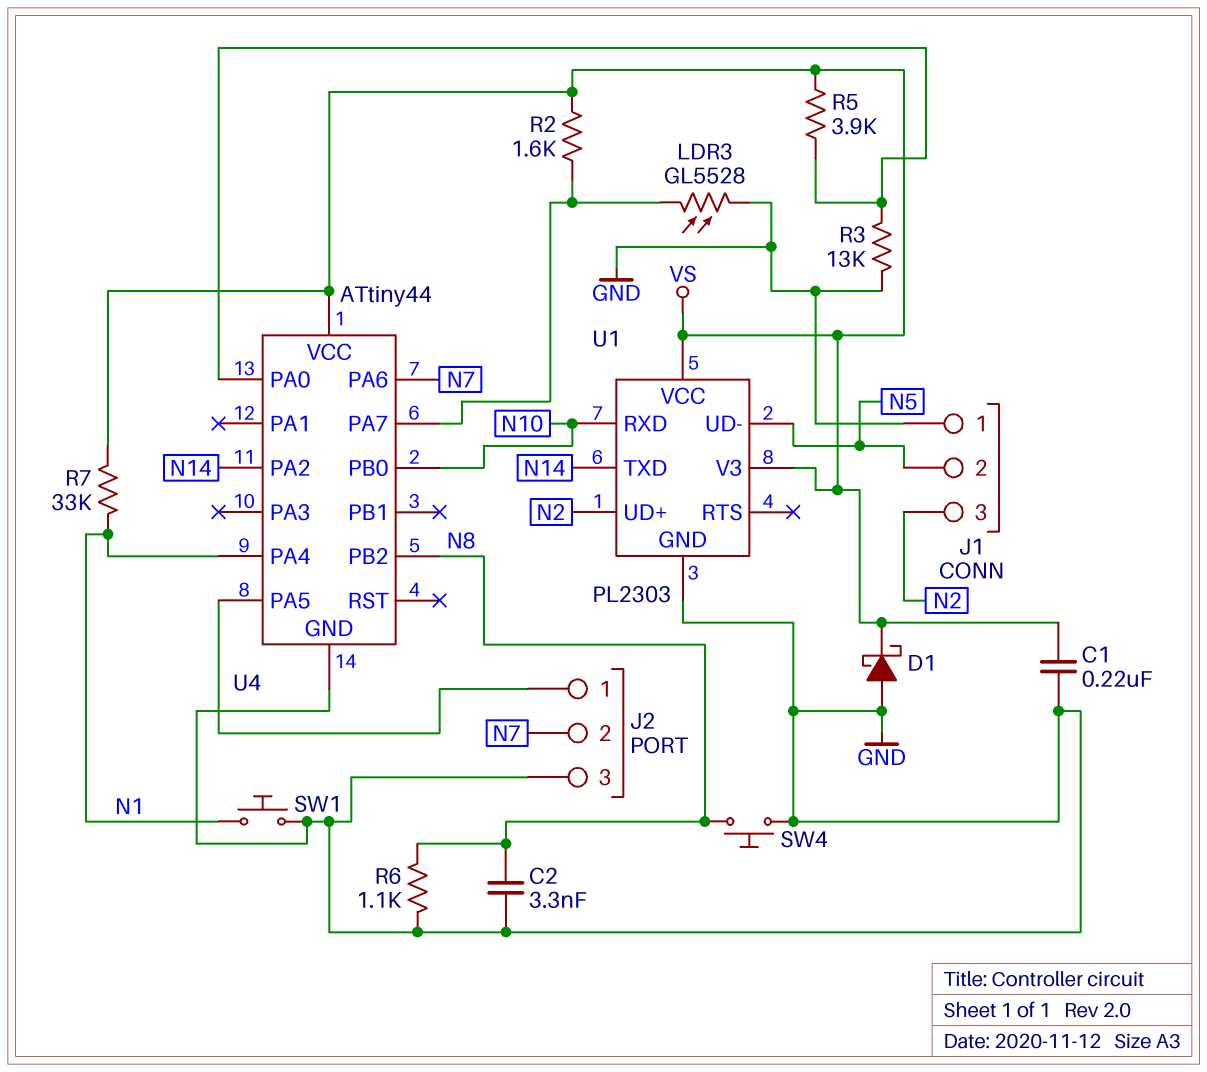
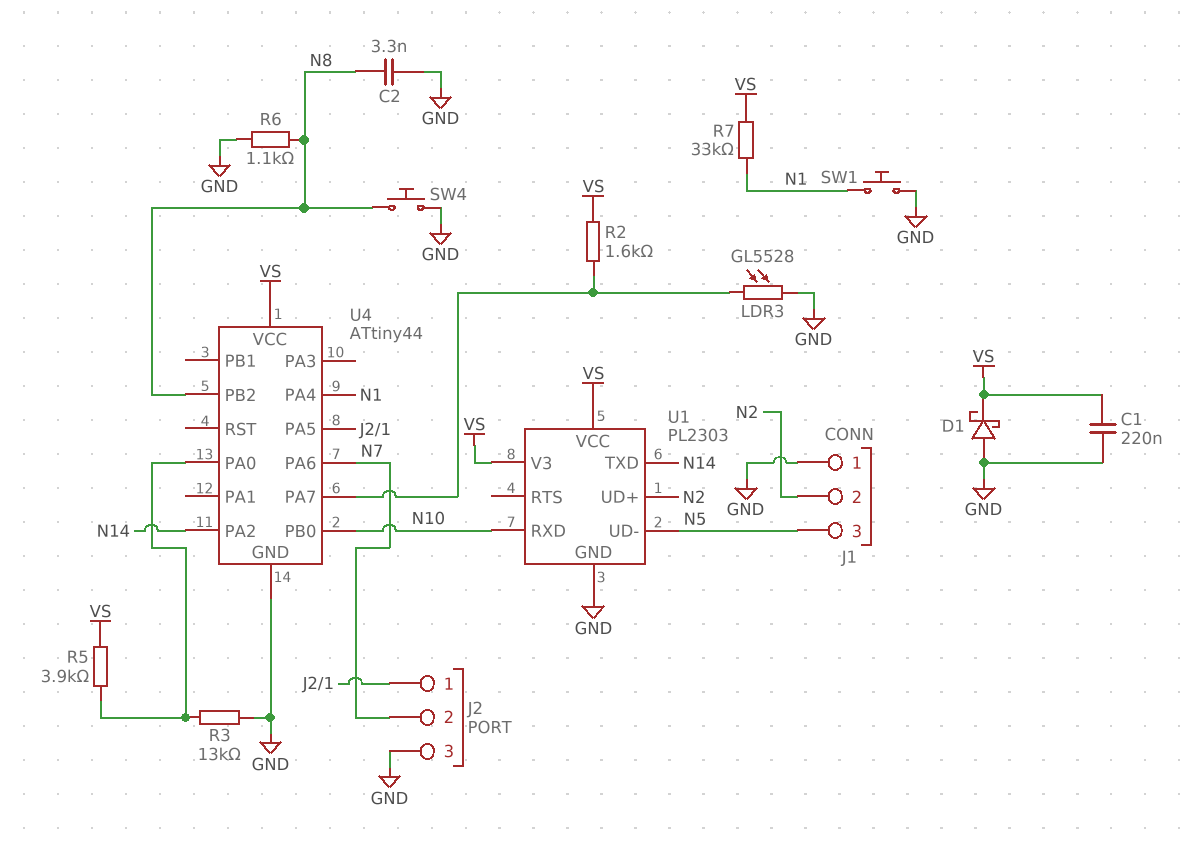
J1 pin 2: N5 -> N2
J1 pin 3: N2 -> N5

